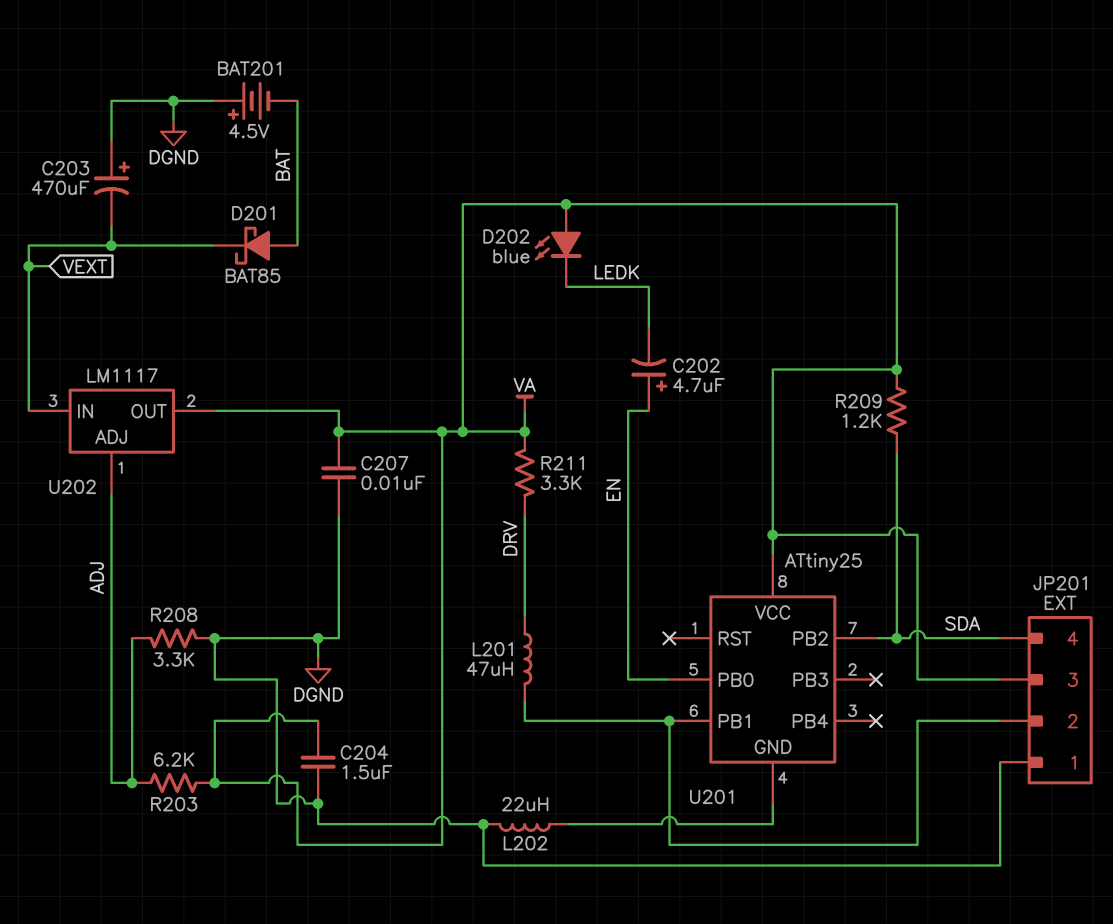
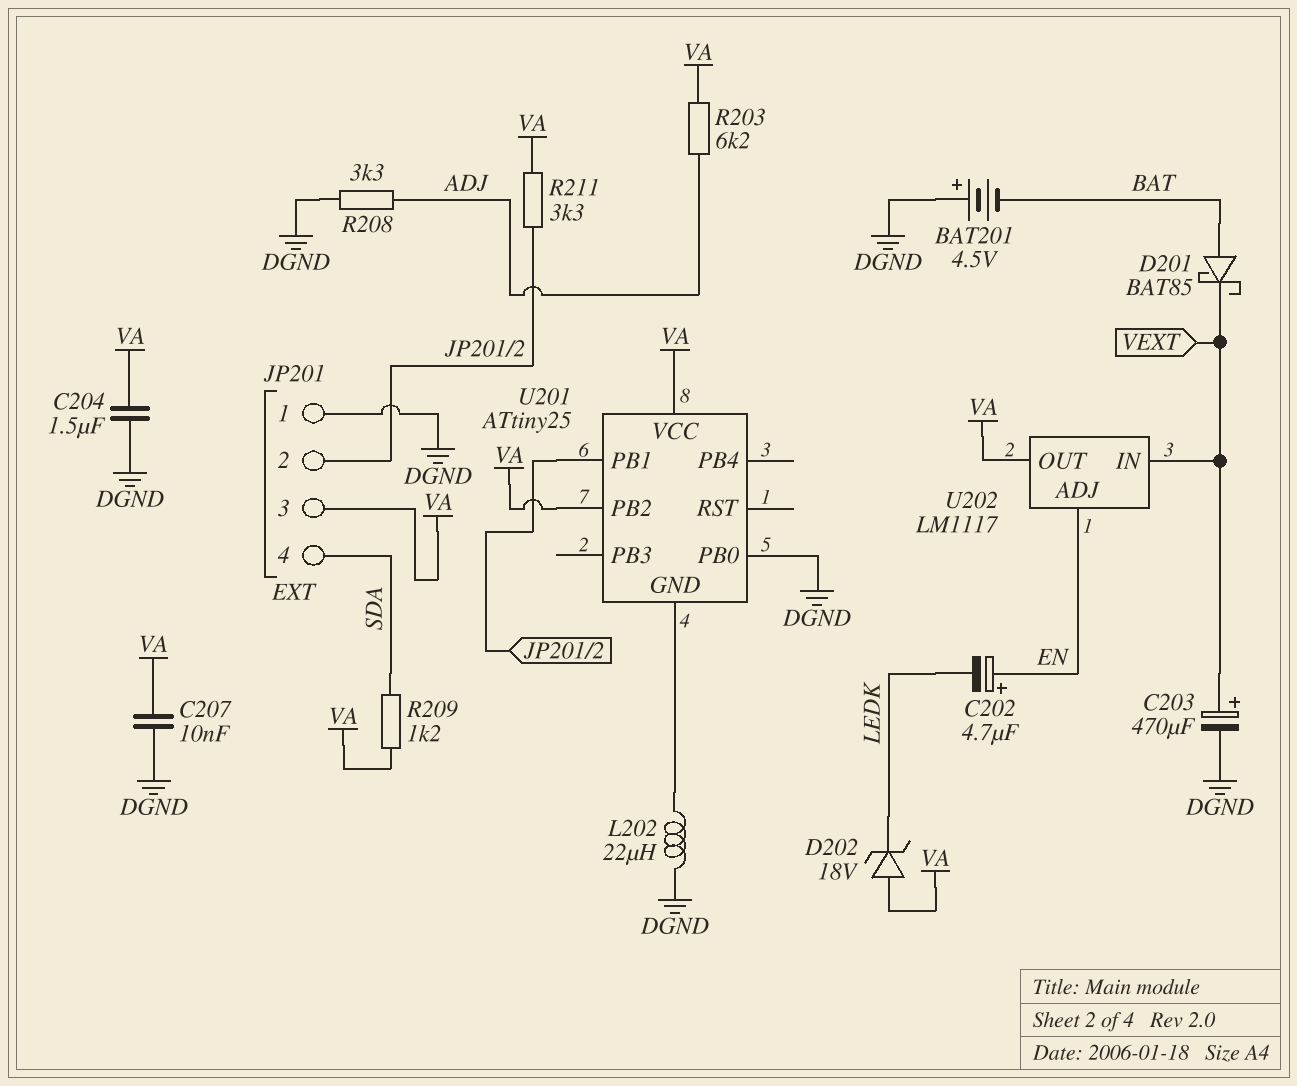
C203: 470uF (plus DGND, minus VEXT) -> 470uF (plus VEXT, minus DGND)
D202: LED blue (A VA, K LEDK) -> zener 18V (A VA, K LEDK)
L201: 47uH (DRV, JP201/2) -> none
R211: 3.3k (DRV, VA) -> 3.3k (JP201/2, VA)
U201 pin PB0: EN -> DGND
U201 pin PB2: SDA -> VA
U202 pin ADJ: ADJ -> EN

